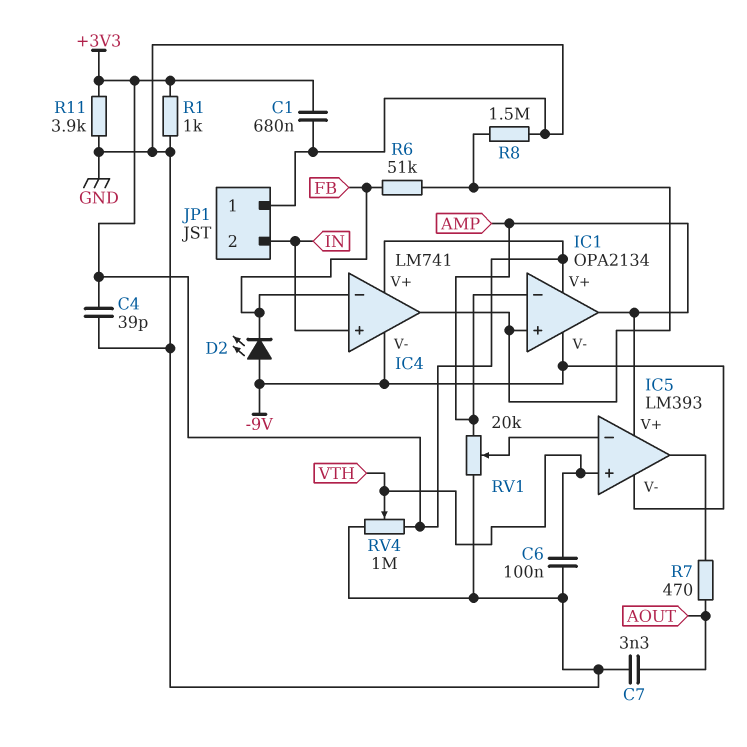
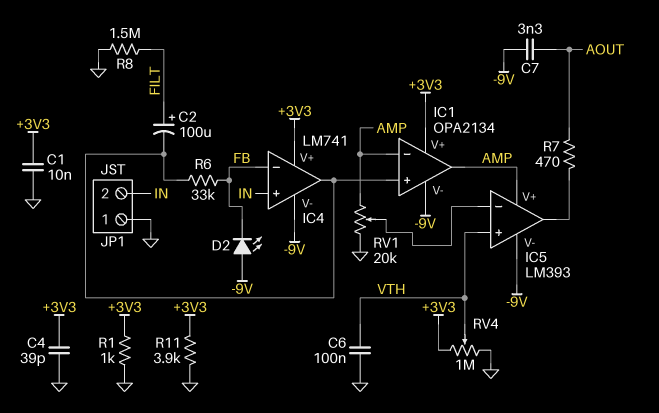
C1: 680nF (+3V3, GND) -> 10nF (+3V3, GND)
C2: none -> 100uF (plus FILT, minus IC1/in+)
C7: 3.3nF (AOUT, GND) -> 3.3nF (-9V, AOUT)
R6: 51k (FB, IC1/in+) -> 33k (FB, IC1/in+)
R8: 1.5M (GND, IC1/in+) -> 1.5M (FILT, GND)

